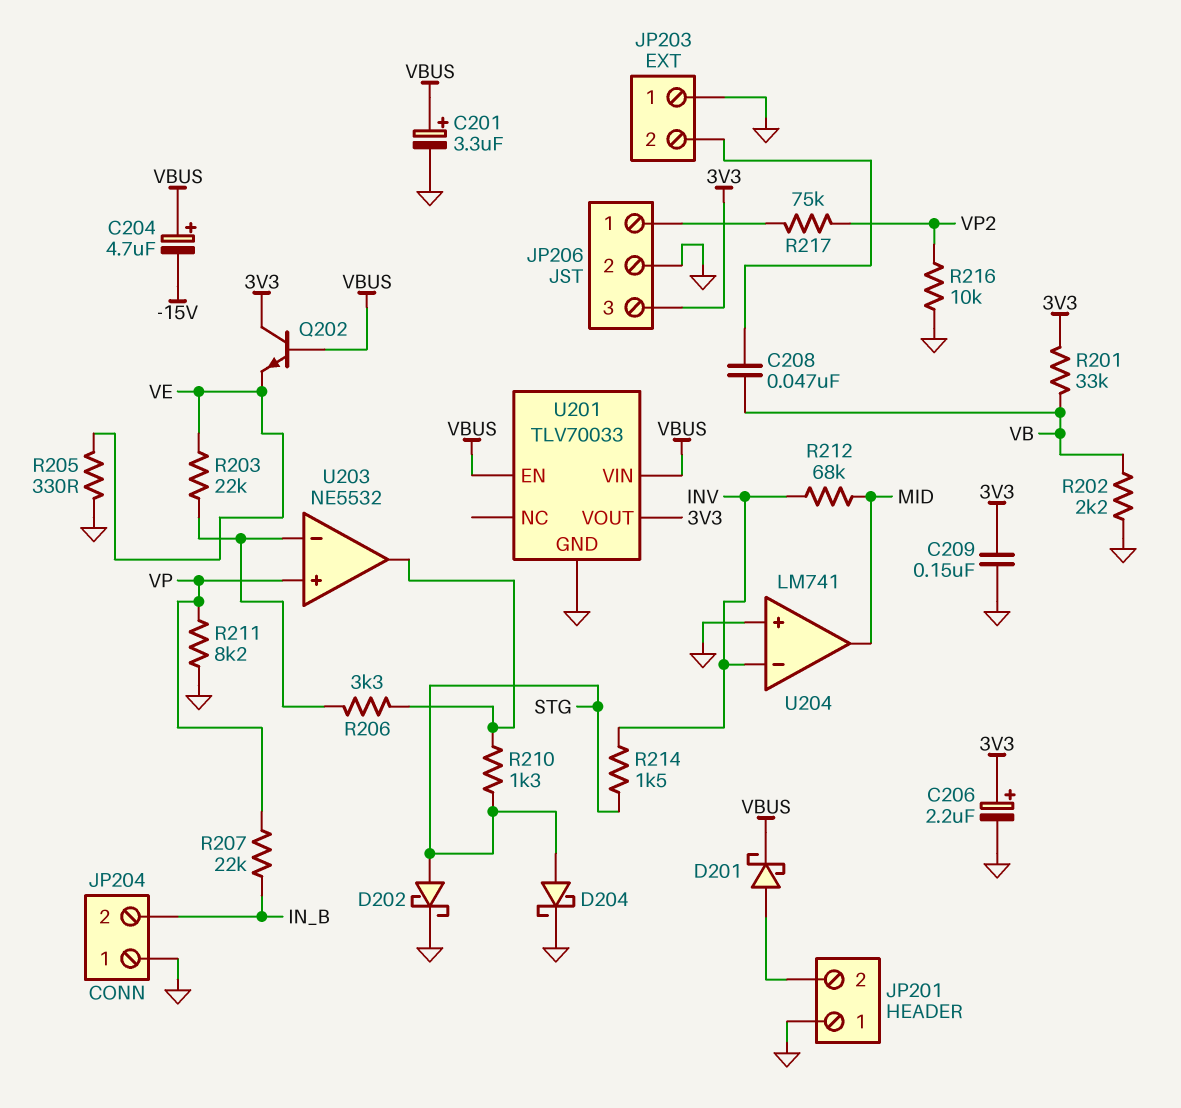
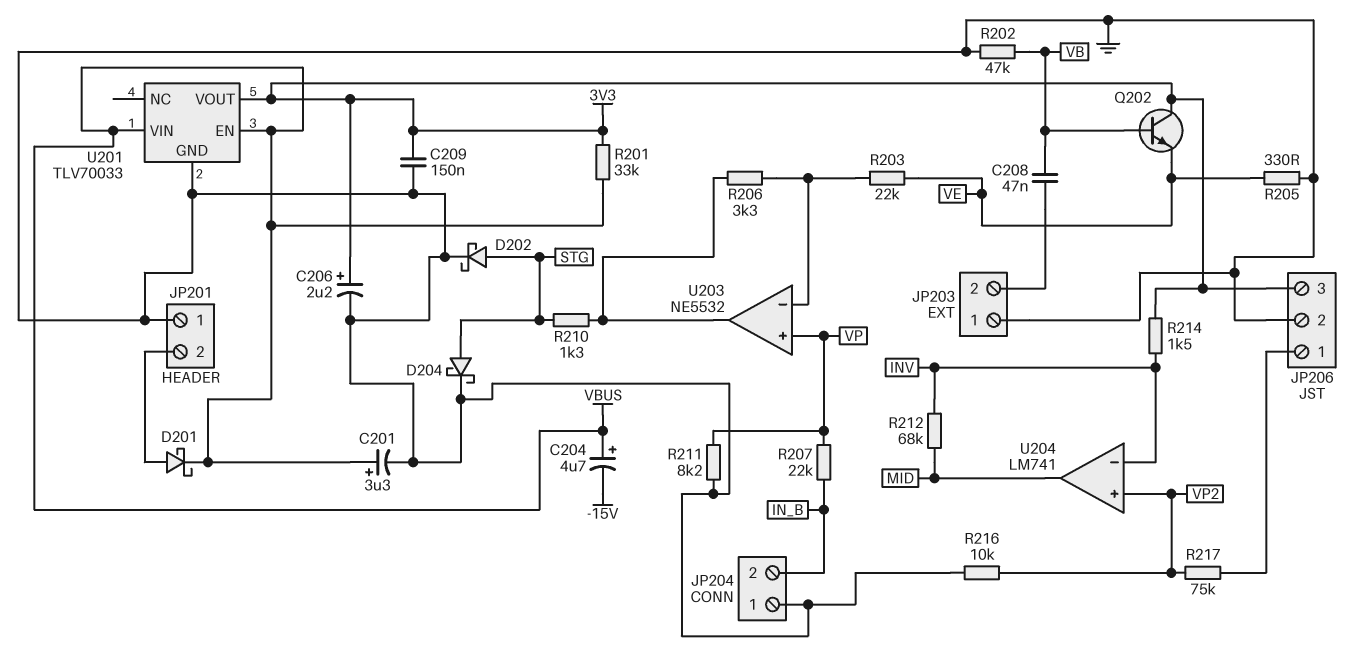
Q202: NPN (B VBUS, C 3V3, E VE) -> NPN (B VB, C 3V3, E VE)
R201: 33k (3V3, VB) -> 33k (3V3, VBUS)
R202: 2.2k (GND, VB) -> 47k (GND, VB)
R214: 1.5k (INV, STG) -> 1.5k (3V3, INV)
U204 pin in+: GND -> VP2

